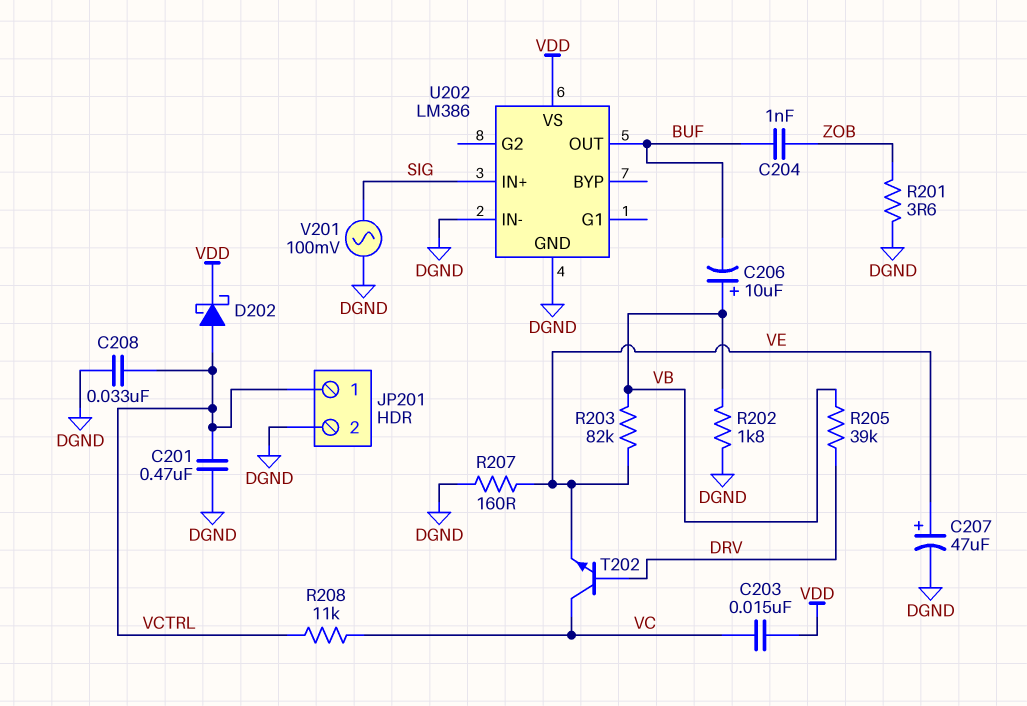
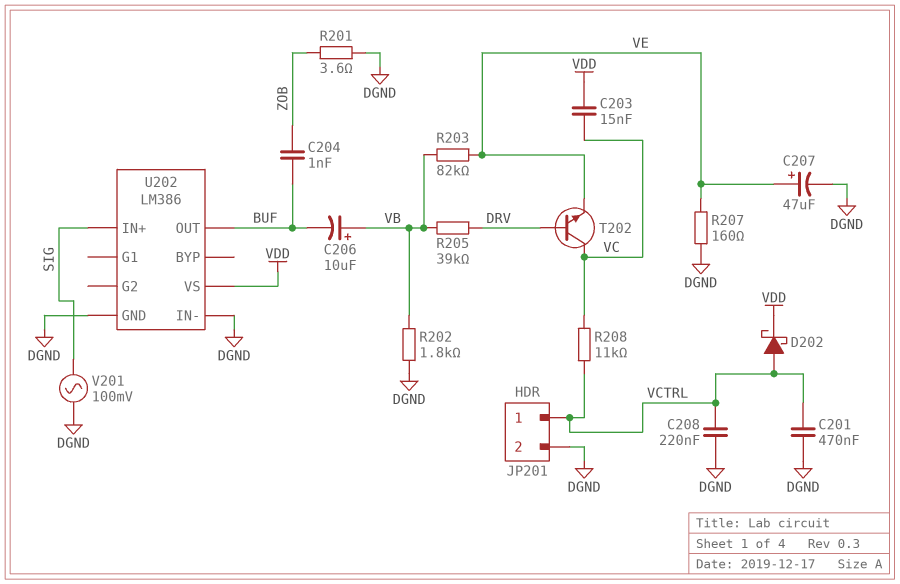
C208: 33nF (DGND, VCTRL) -> 220nF (DGND, VCTRL)

